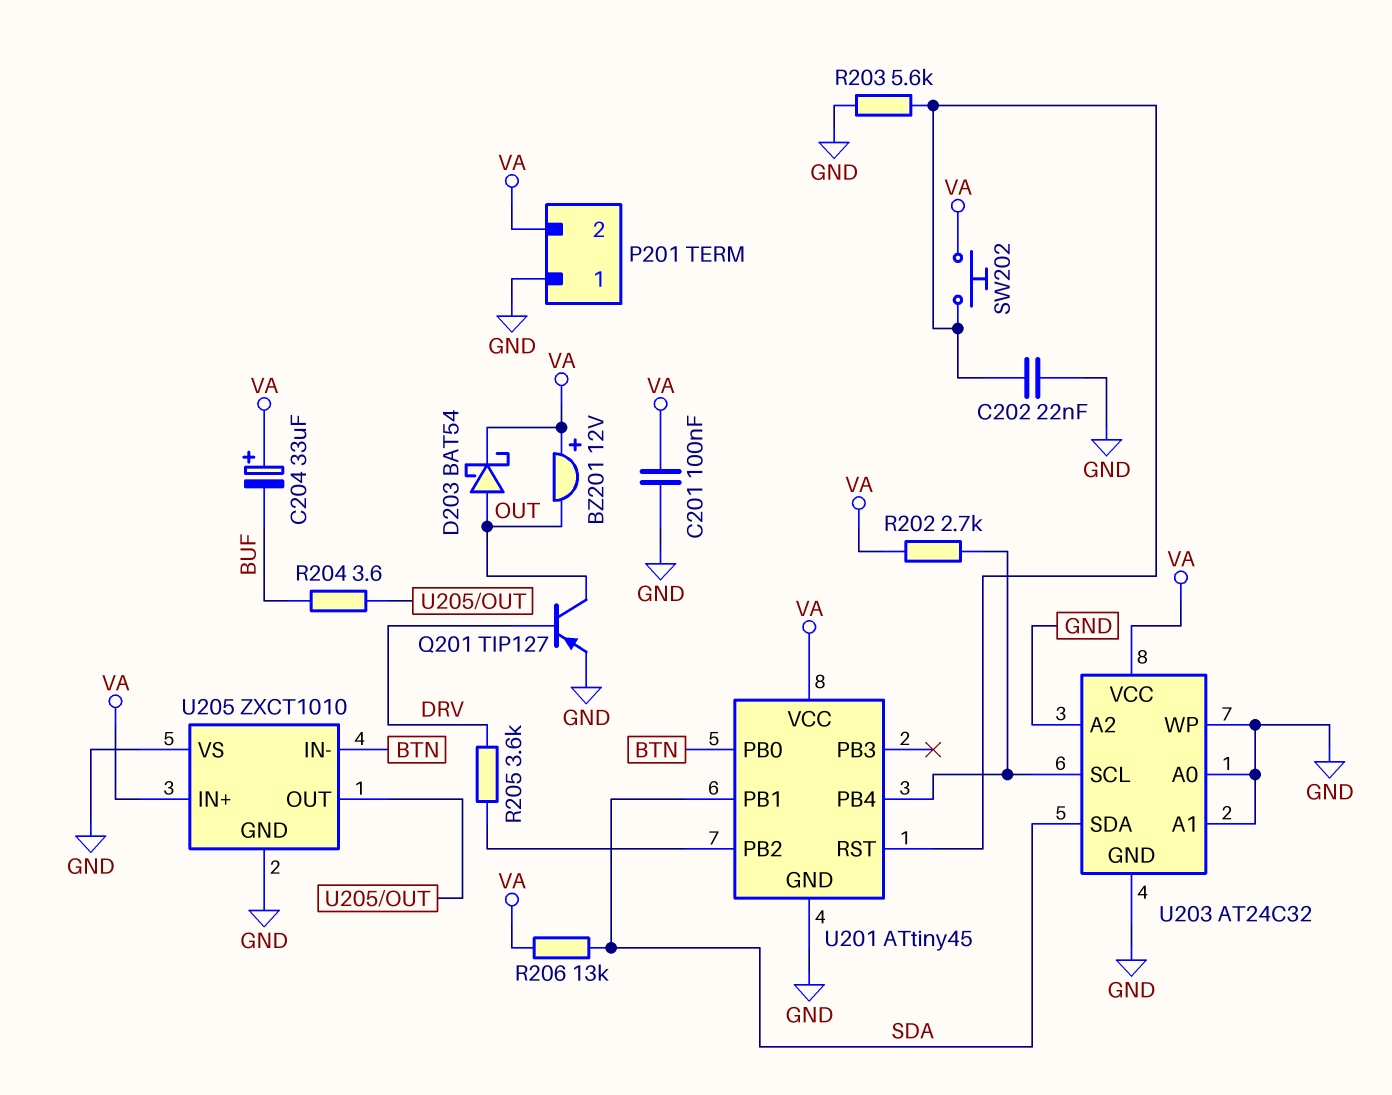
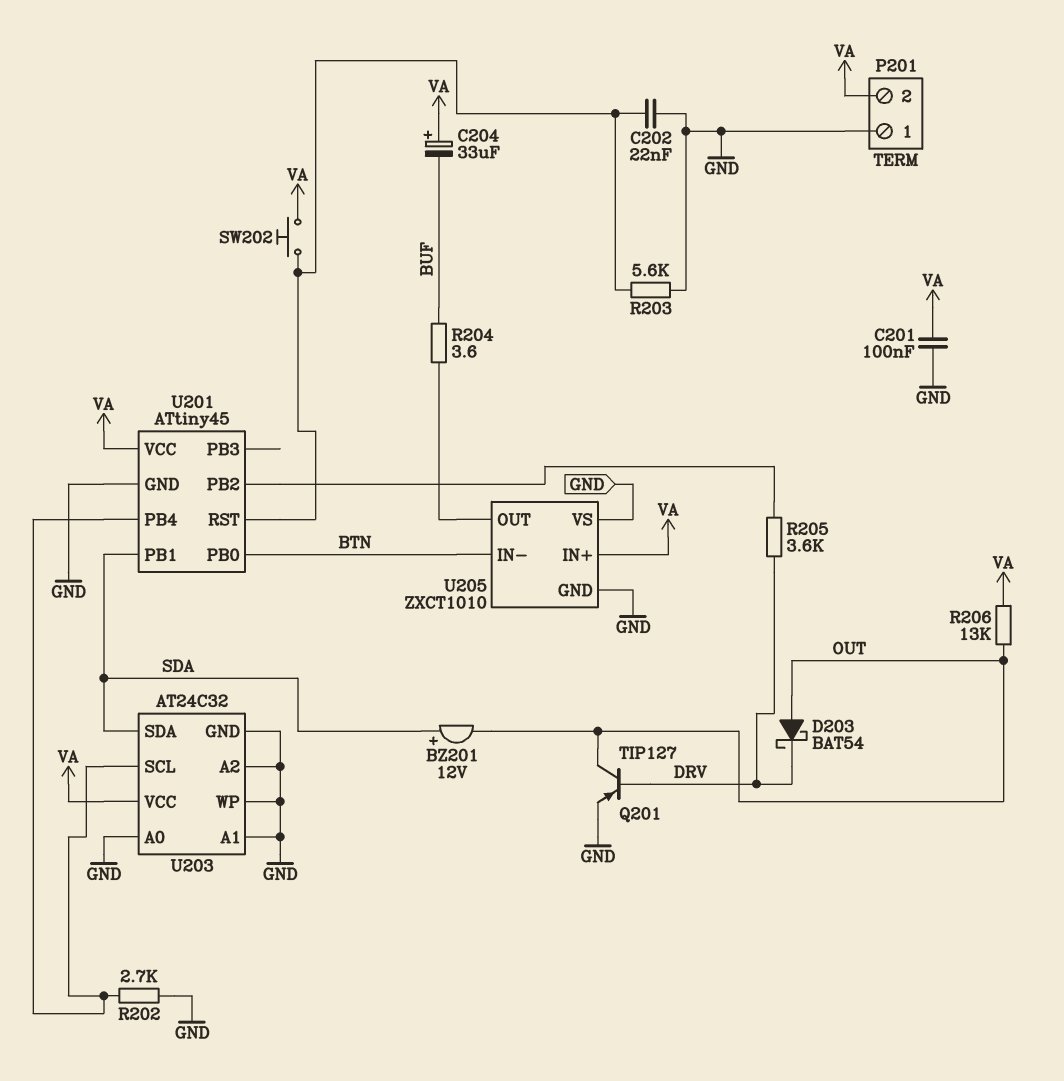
BZ201: buzzer 12V (plus VA, minus OUT) -> buzzer 12V (plus SDA, minus OUT)
D203: schottky BAT54 (A OUT, K VA) -> schottky BAT54 (A OUT, K DRV)
R202: 2.7k (U201/PB4, VA) -> 2.7k (GND, U201/PB4)
R206: 13k (SDA, VA) -> 13k (OUT, VA)

